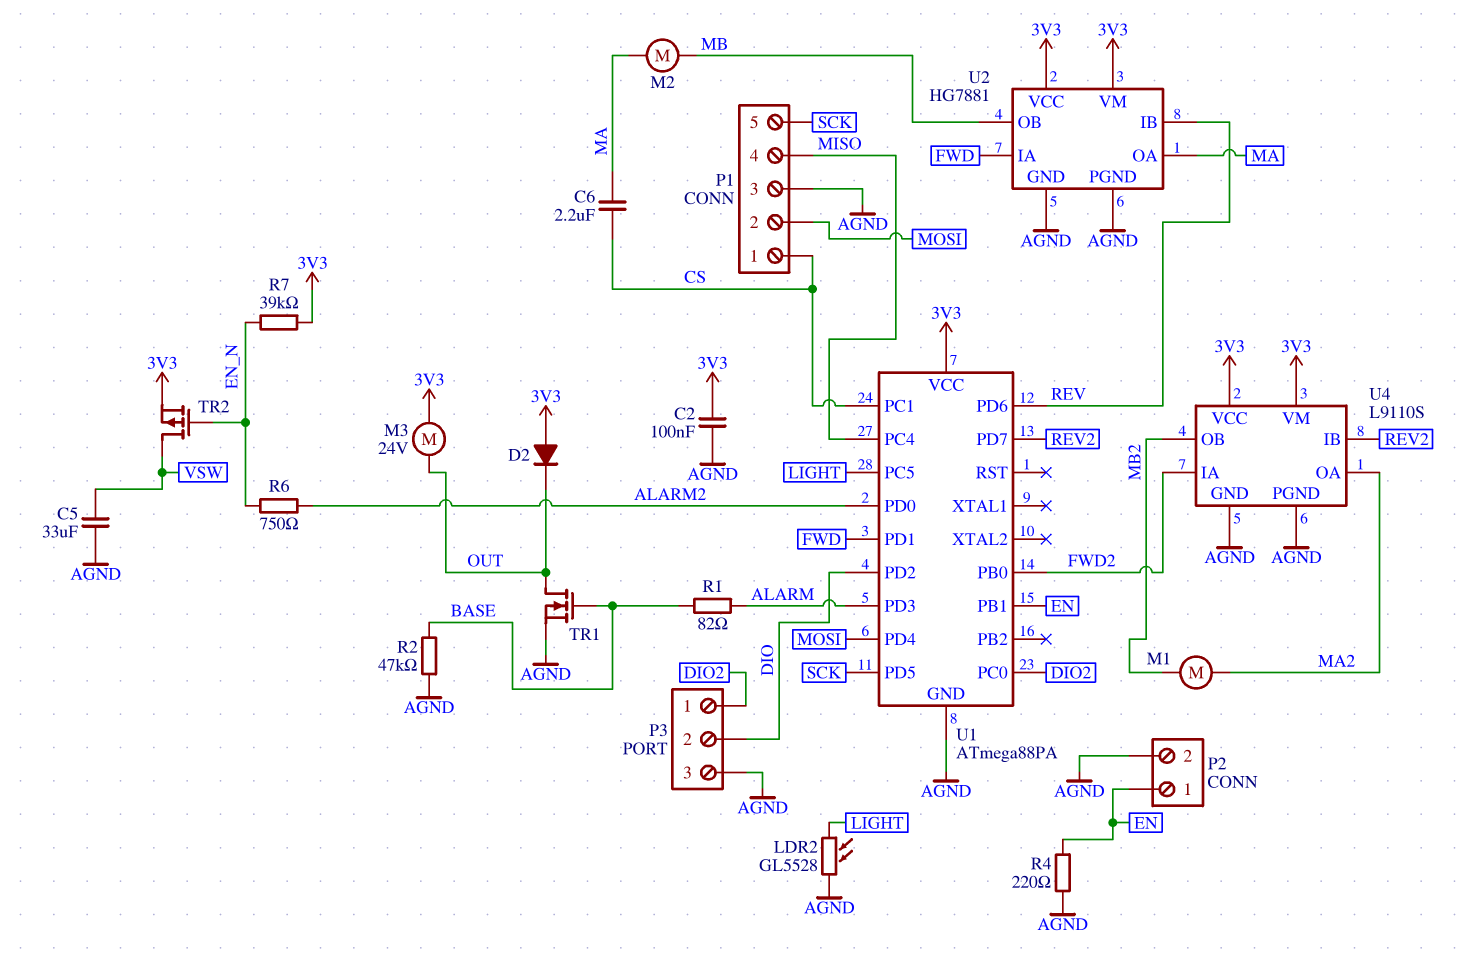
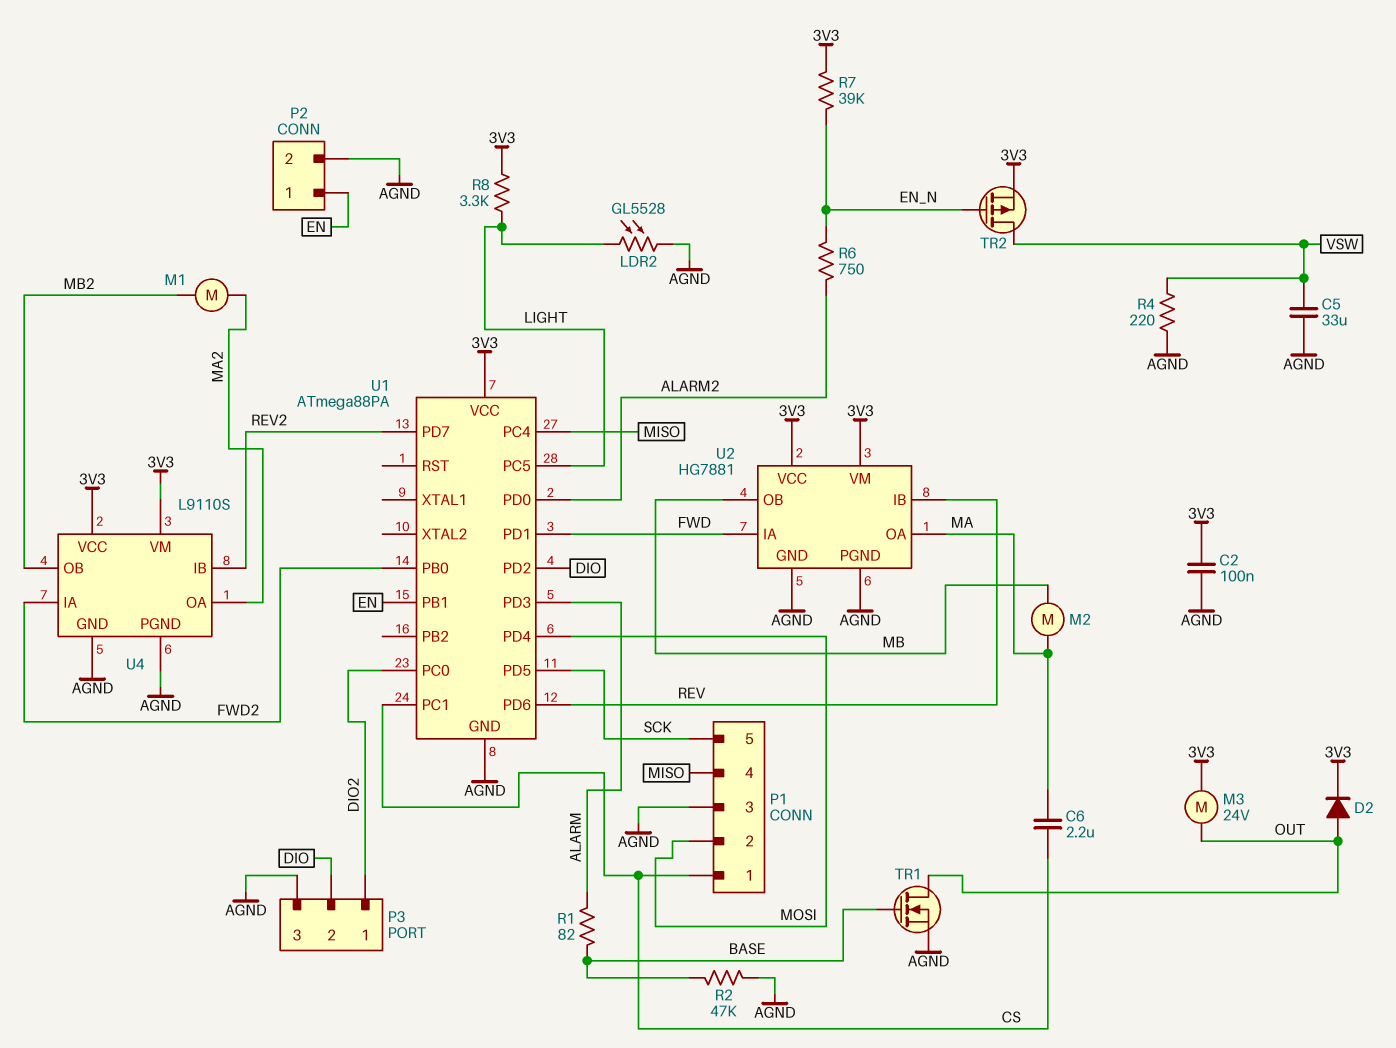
D2: diode (A 3V3, K OUT) -> diode (A OUT, K 3V3)
R4: 220 (AGND, EN) -> 220 (AGND, VSW)
R8: none -> 3.3k (3V3, LIGHT)

